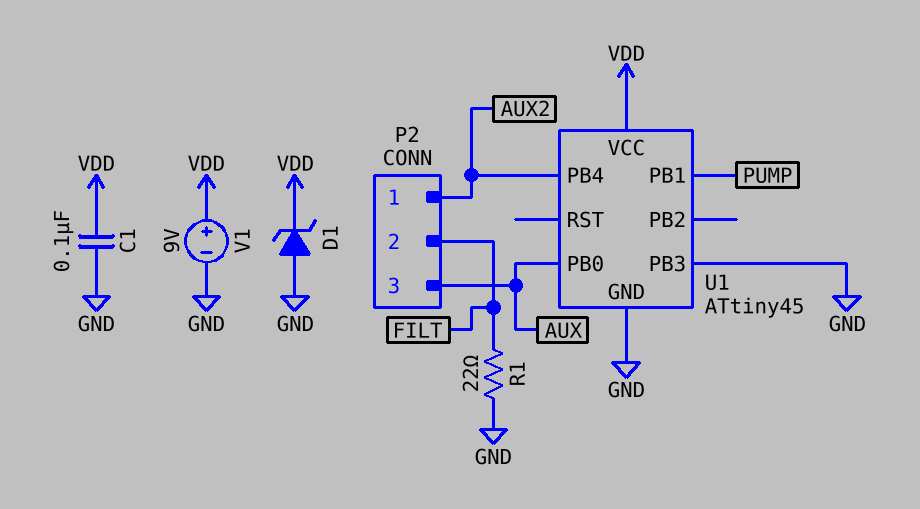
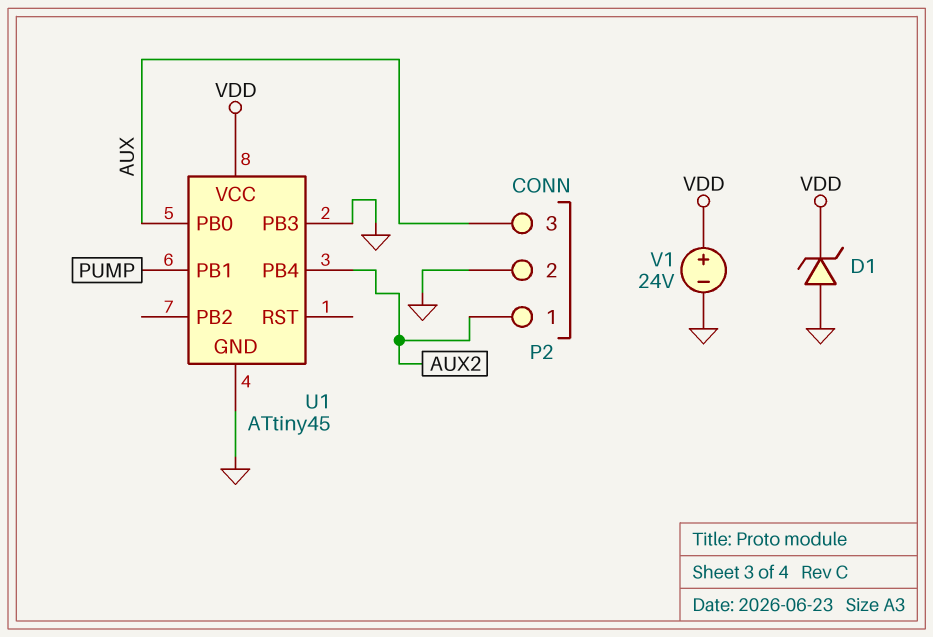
C1: 100nF (GND, VDD) -> none
P2 pin 2: FILT -> GND
R1: 22 (FILT, GND) -> none
V1: 9V (plus VDD, minus GND) -> 24V (plus VDD, minus GND)

